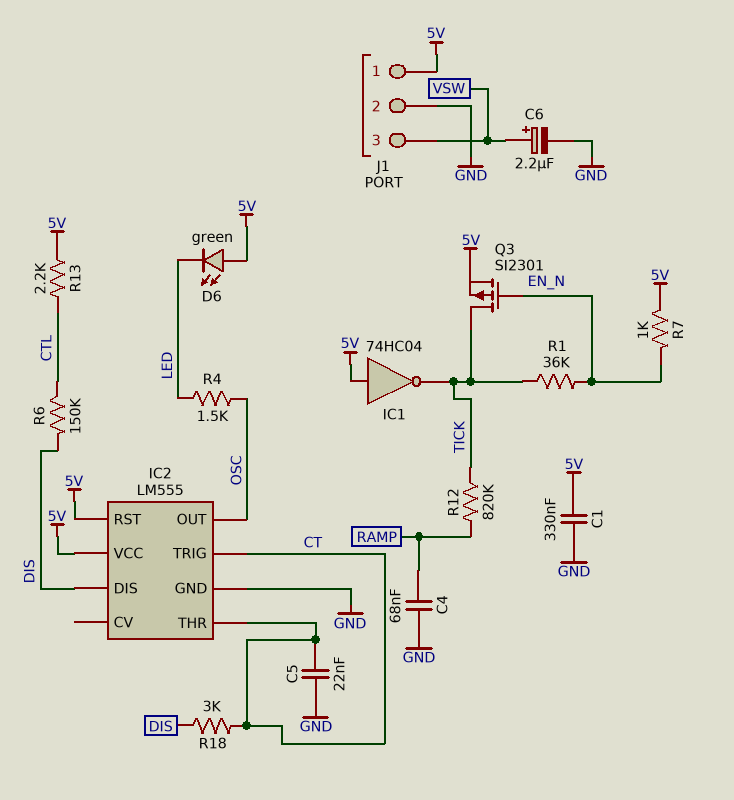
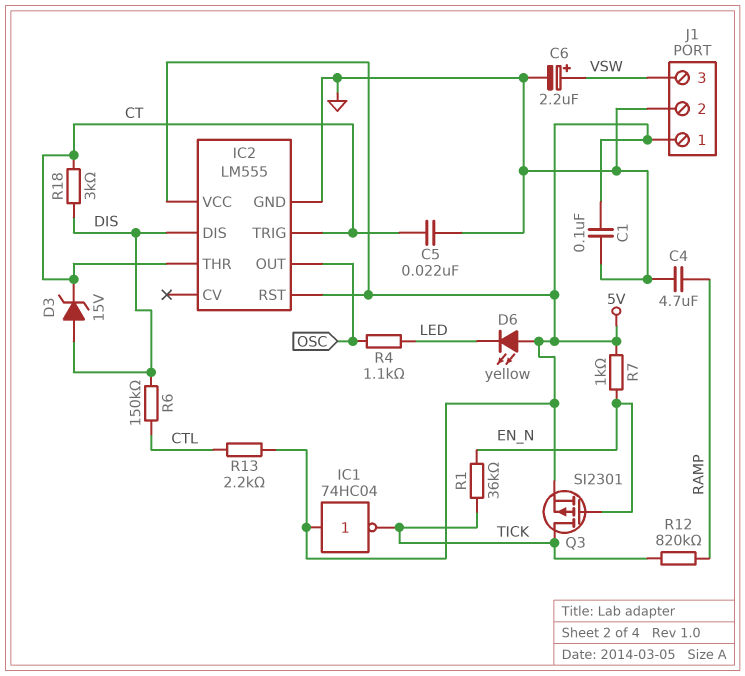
C1: 330nF (5V, GND) -> 100nF (5V, GND)
C4: 68nF (GND, RAMP) -> 4.7uF (GND, RAMP)
D3: none -> zener 15V (A DIS, K CT)
D6: LED green (A 5V, K LED) -> LED yellow (A 5V, K LED)
R4: 1.5k (LED, OSC) -> 1.1k (LED, OSC)

